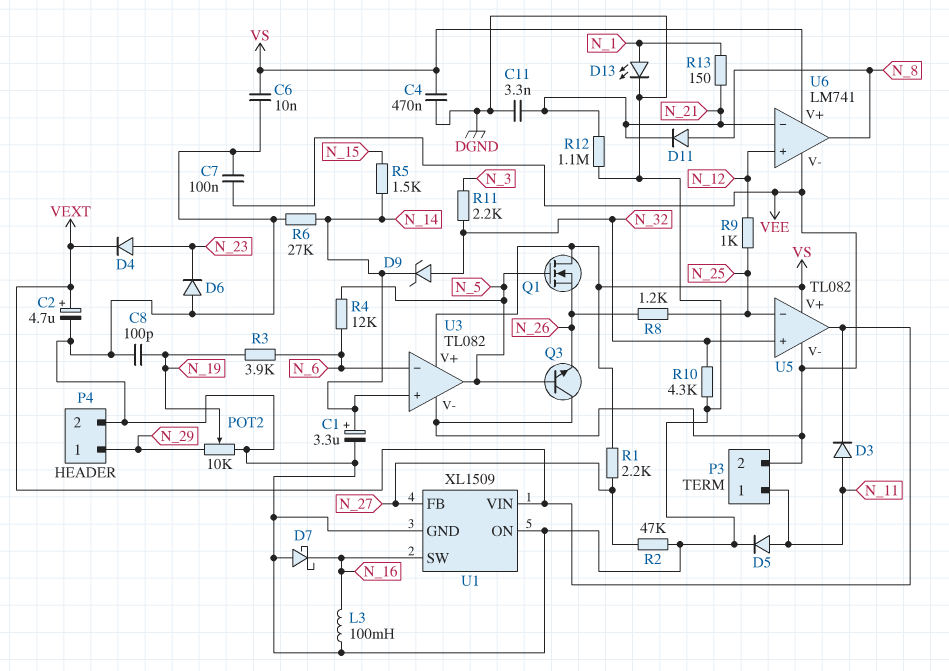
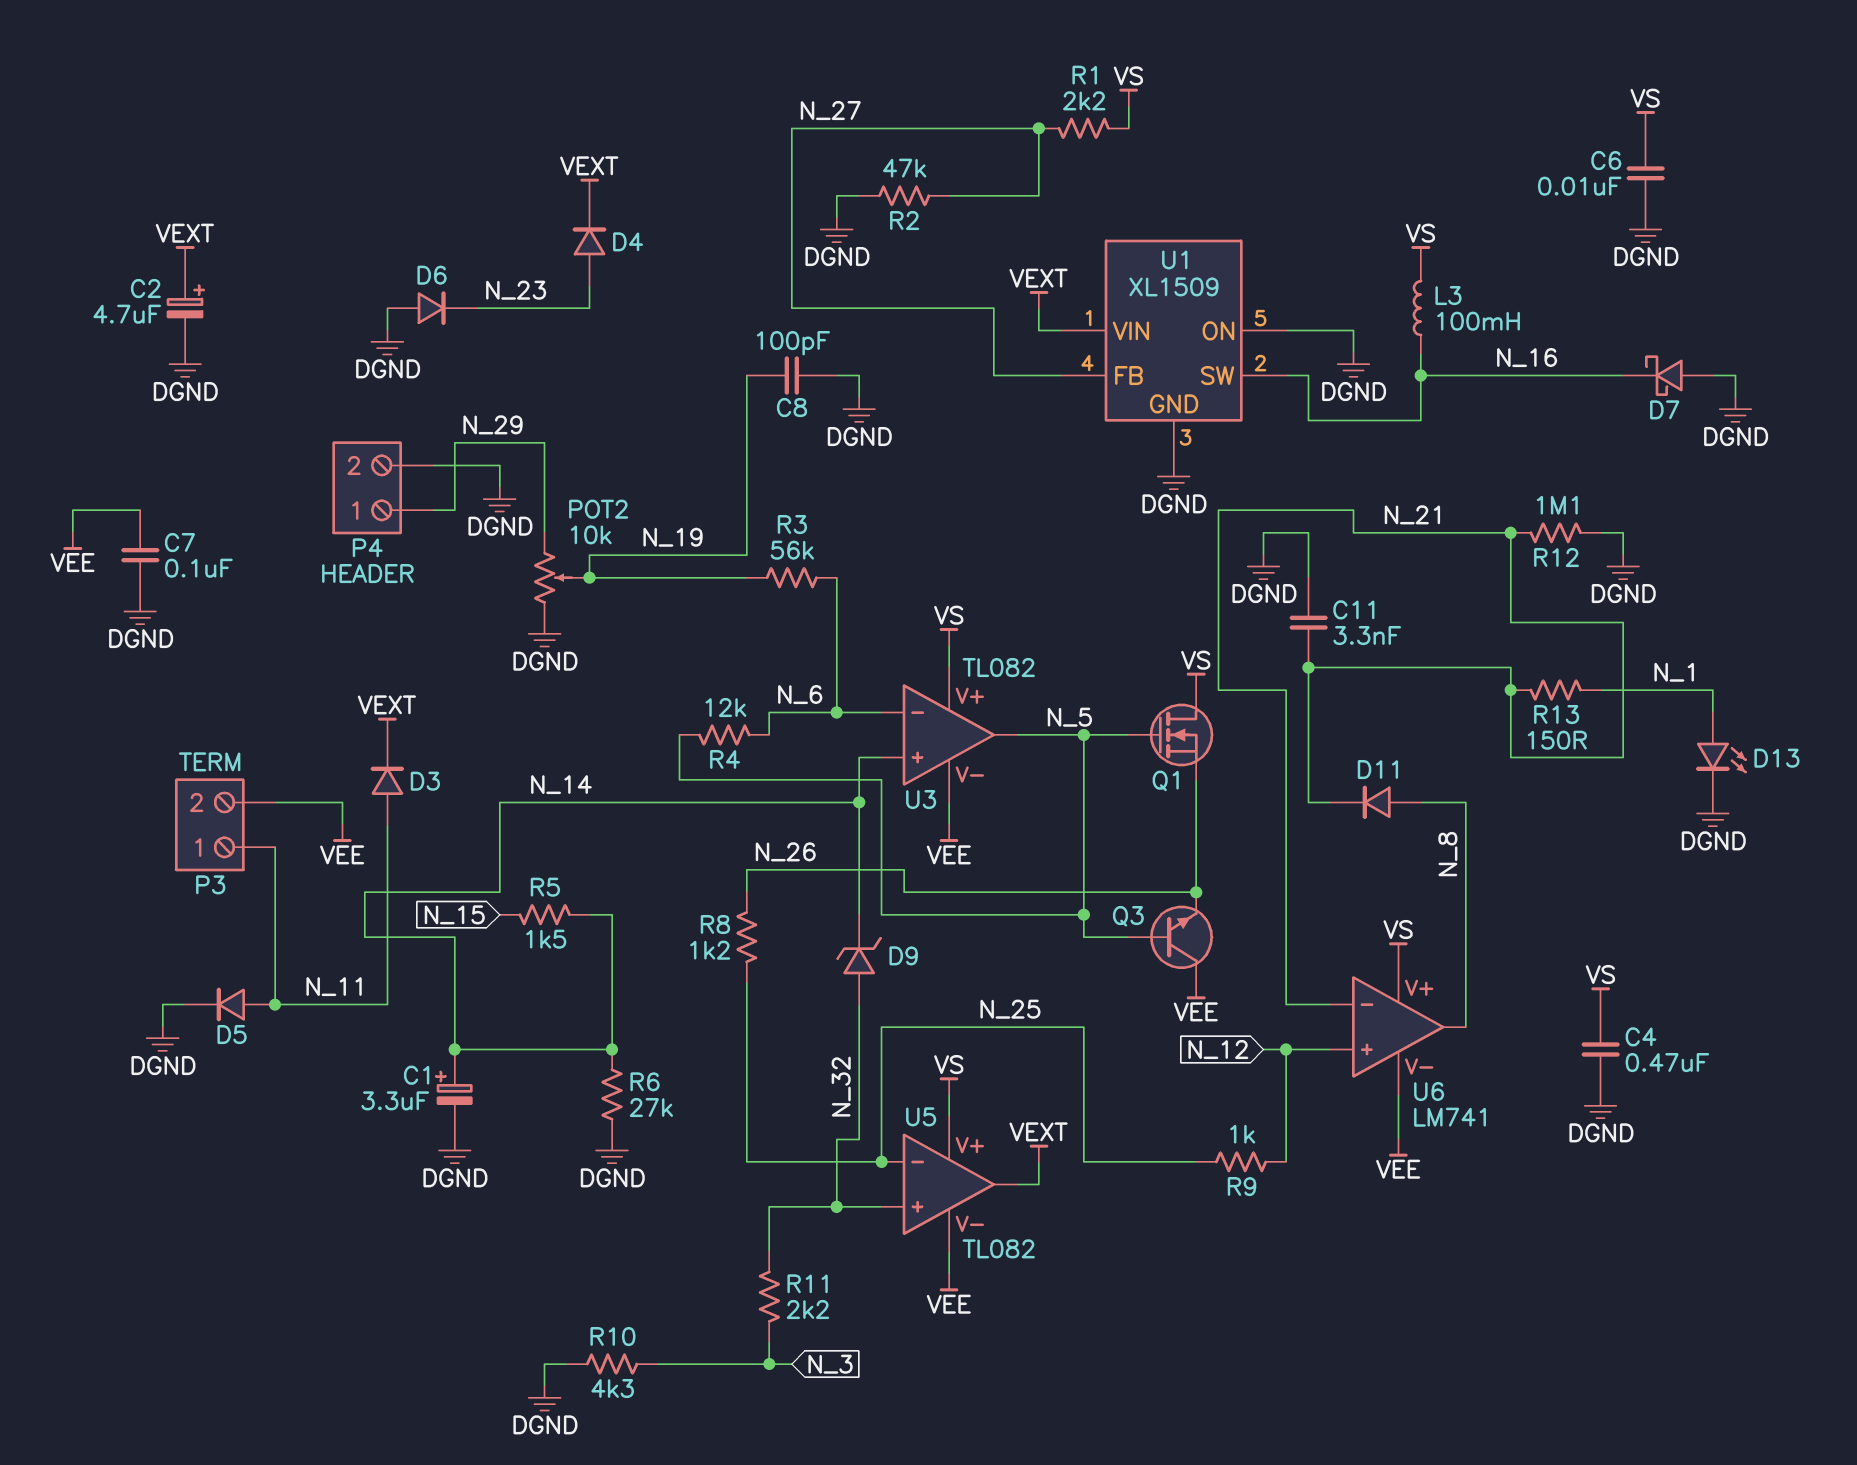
L3: 100mH (DGND, N_16) -> 100mH (N_16, VS)
R3: 3.9k (N_6, N_19) -> 56k (N_6, N_19)
R10: 4.3k (DGND, N_32) -> 4.3k (DGND, N_3)

